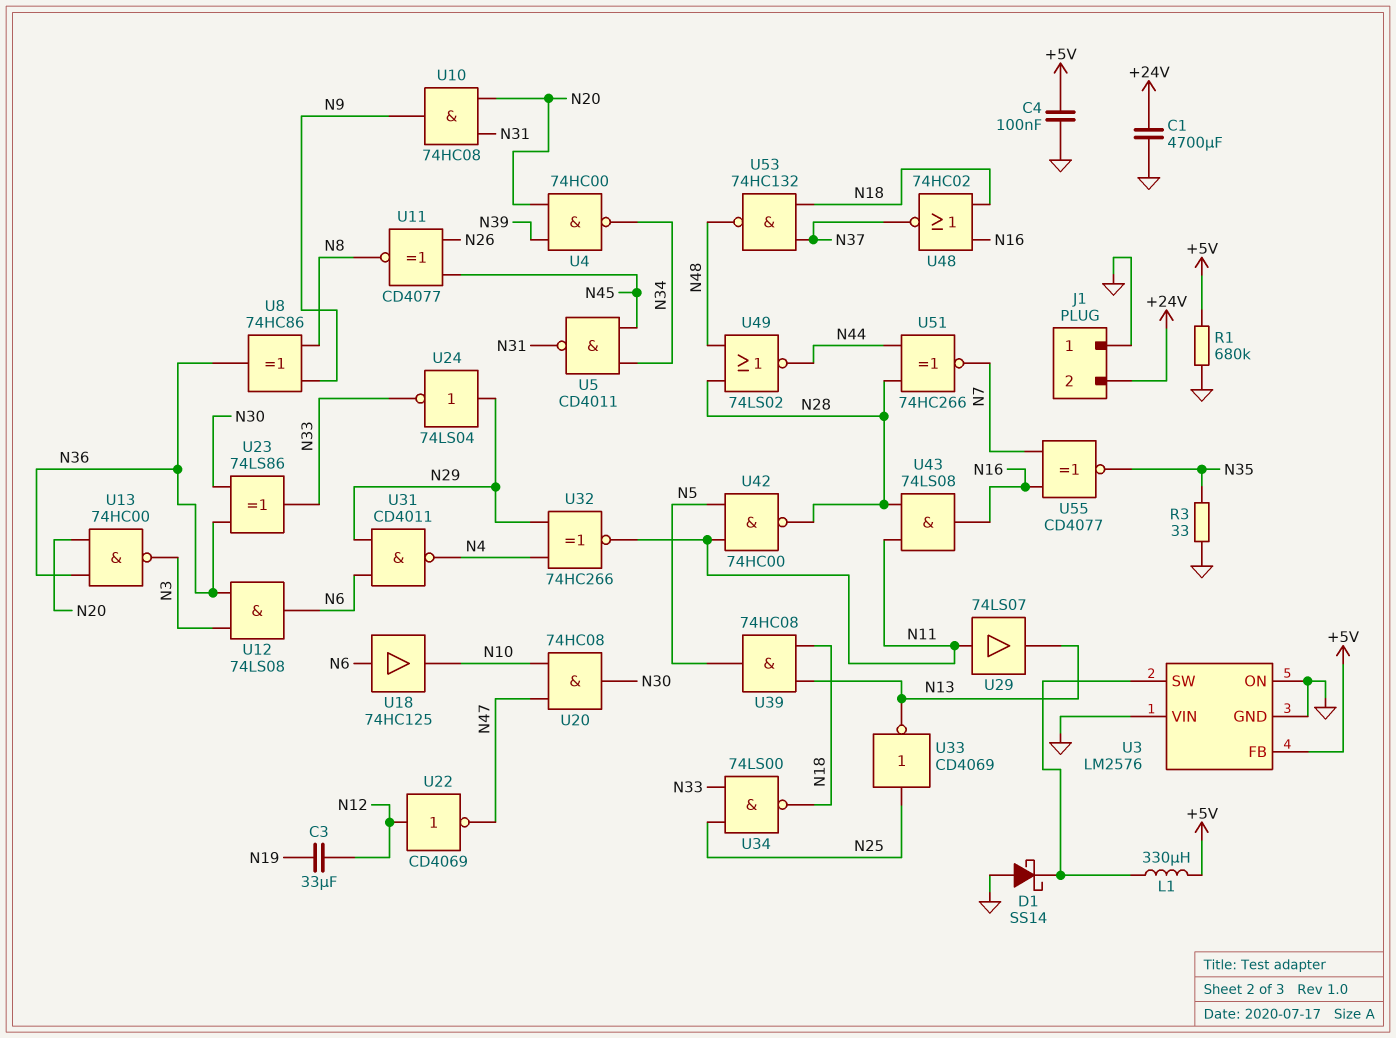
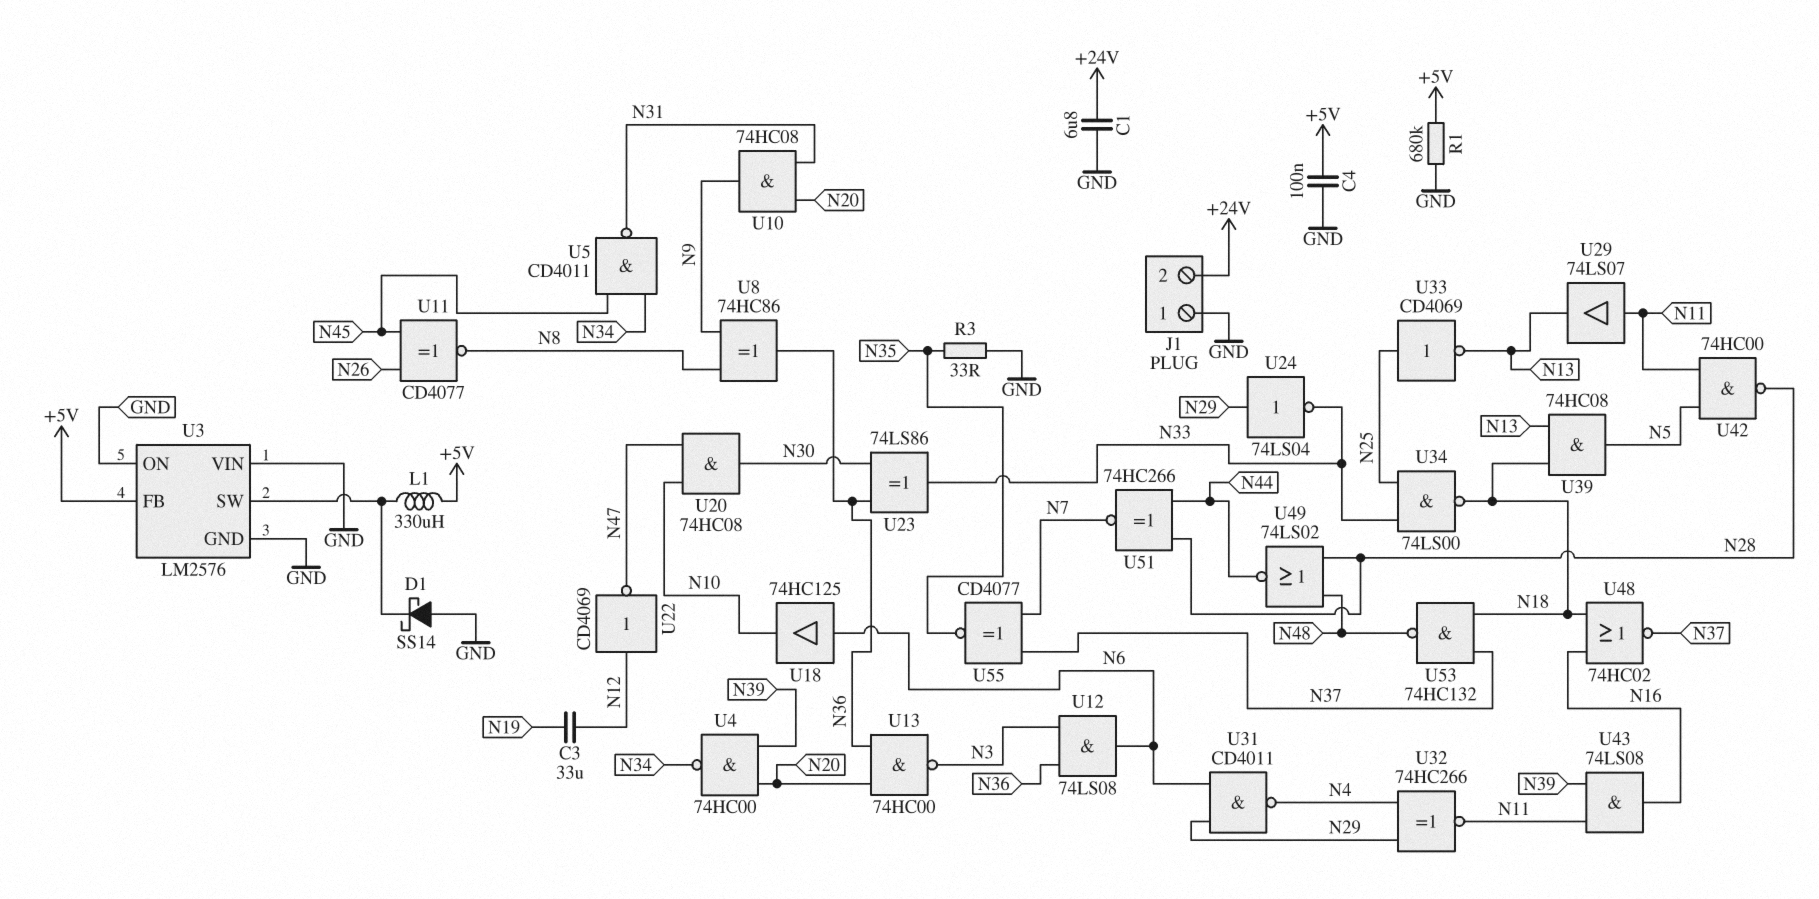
C1: 4700uF (+24V, GND) -> 6.8uF (+24V, GND)
U43: AND 74LS08 (in N11, in N28, out N16) -> AND 74LS08 (in N11, in N39, out N16)
U55: XNOR CD4077 (in N7, in N16, out N35) -> XNOR CD4077 (in N7, in N37, out N35)

